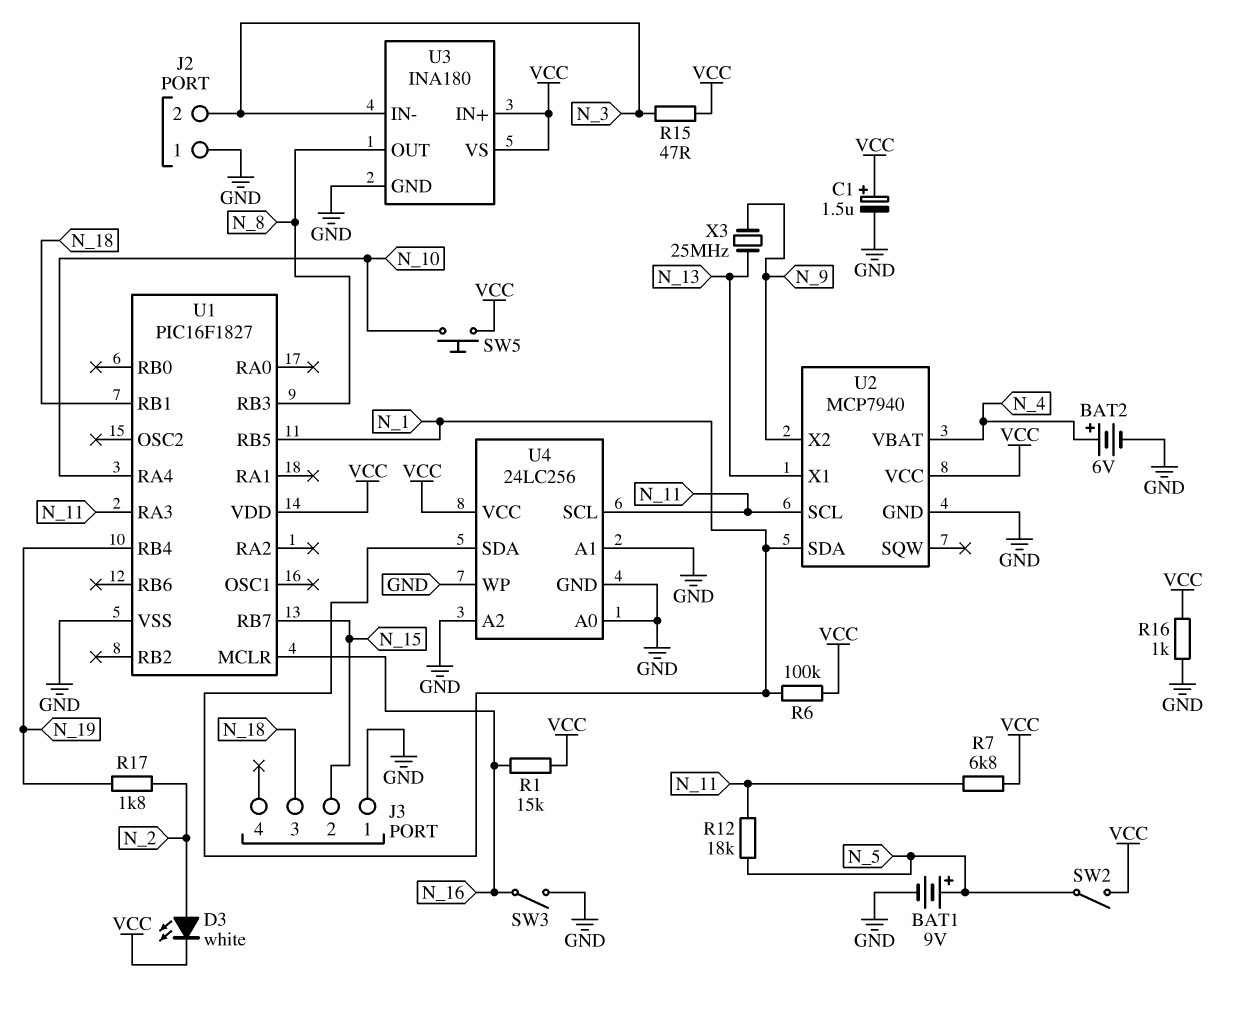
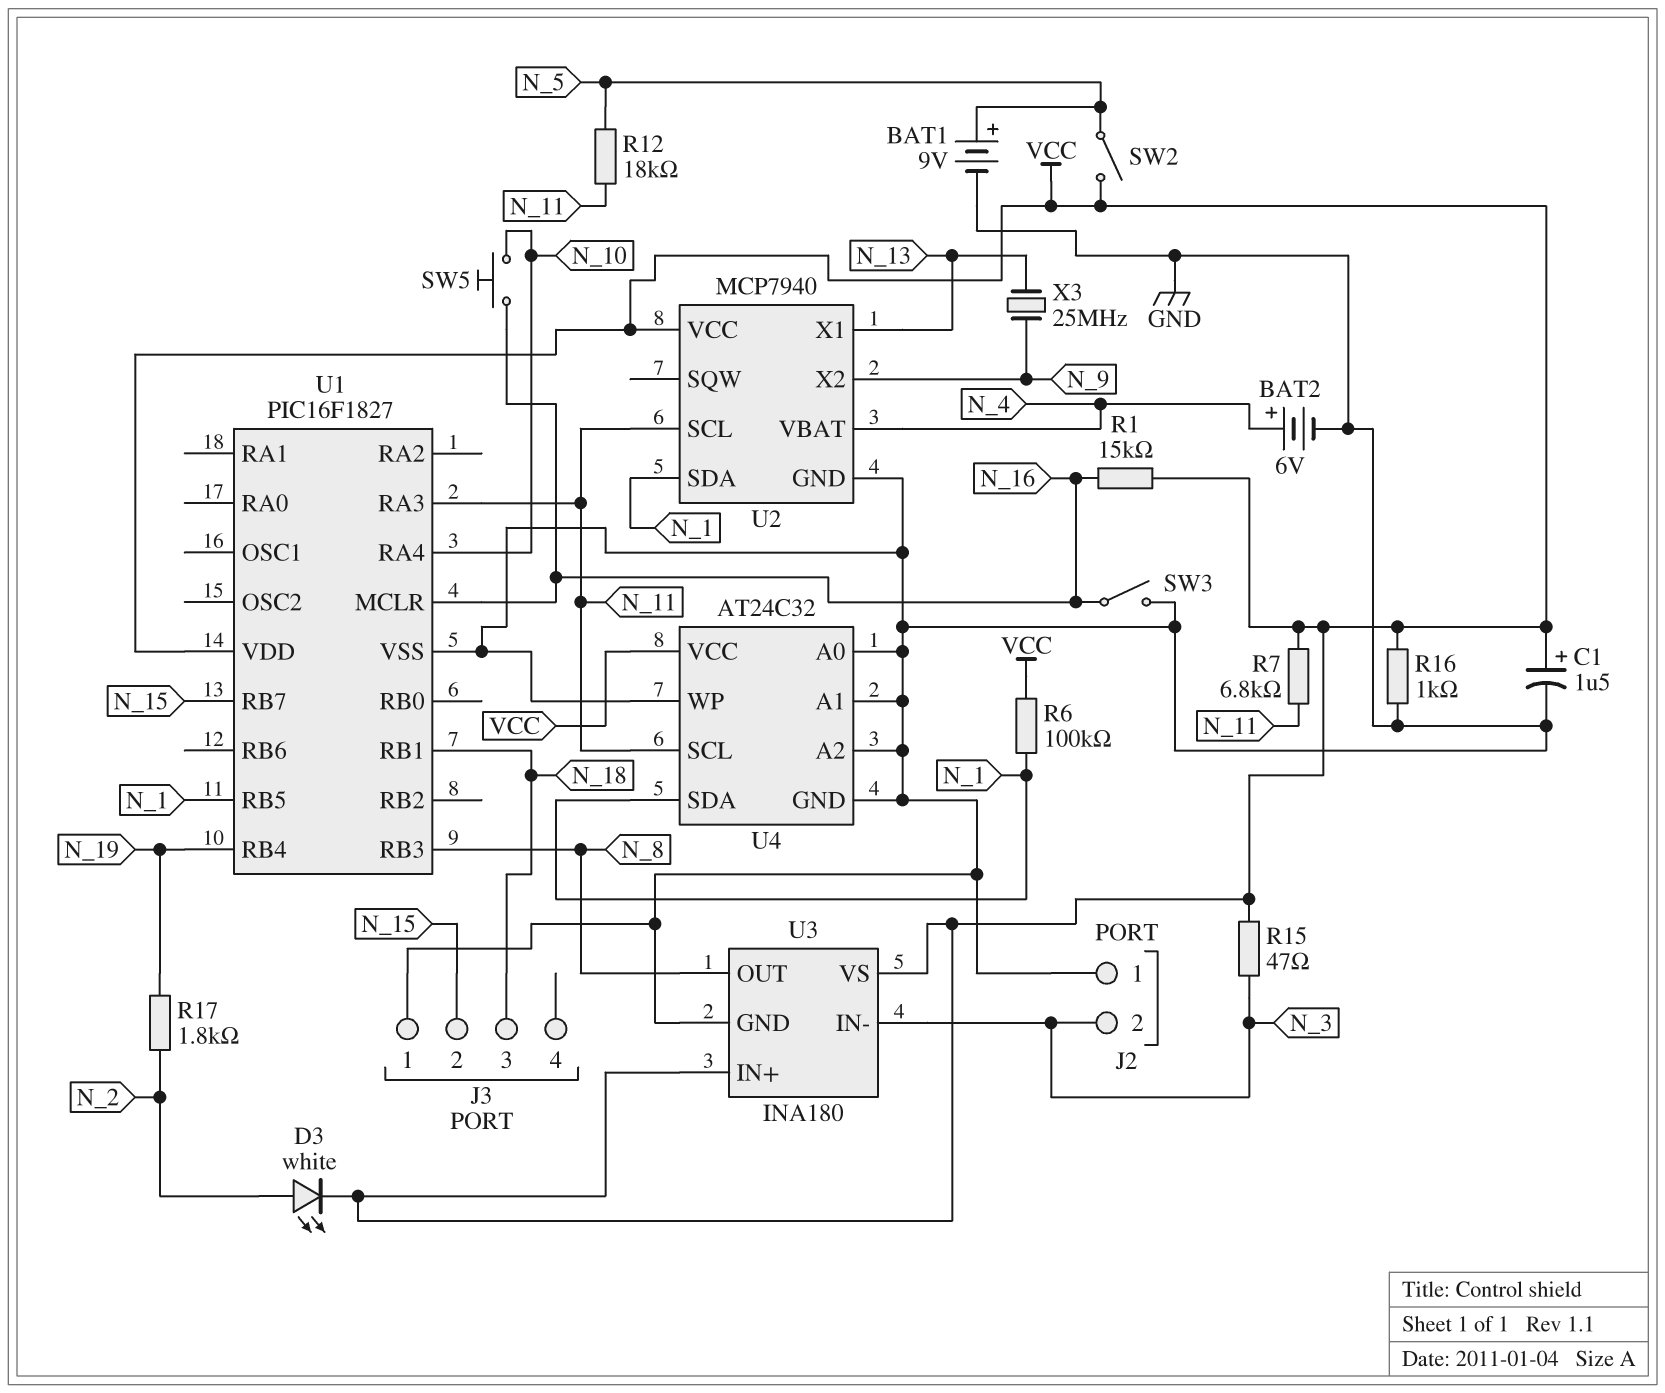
SW5: button (N_10, VCC) -> button (N_10, N_16)
U4: 24LC256 -> AT24C32

